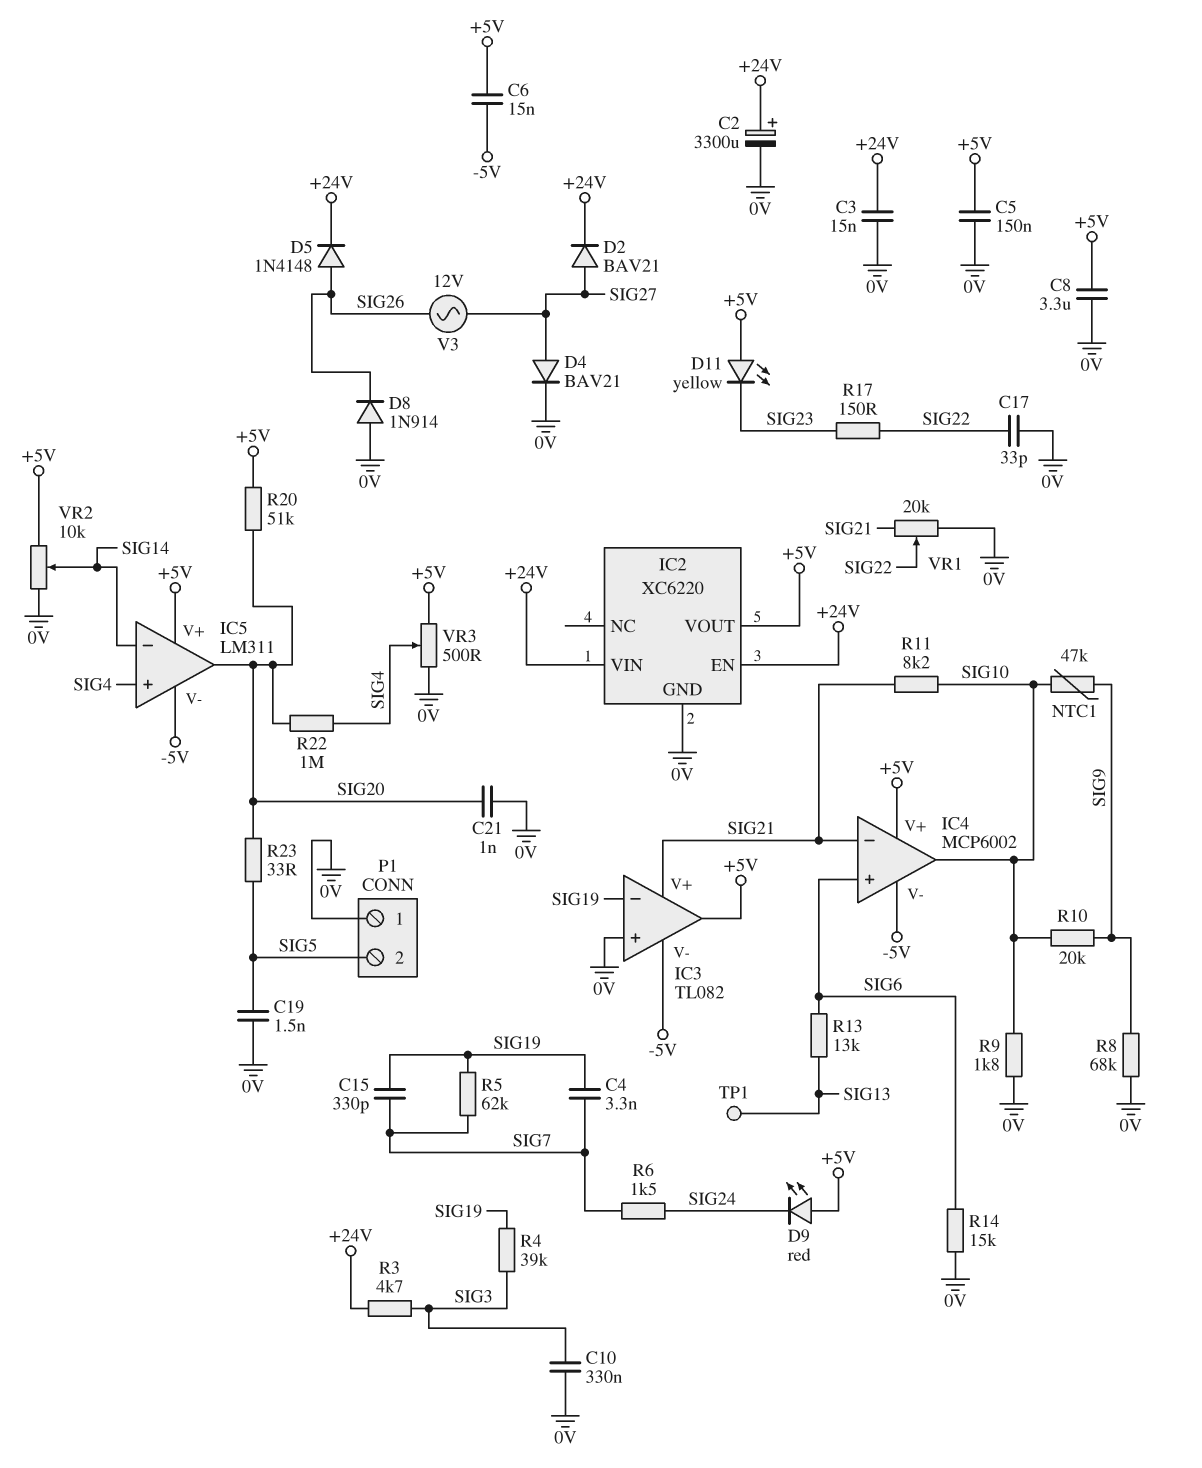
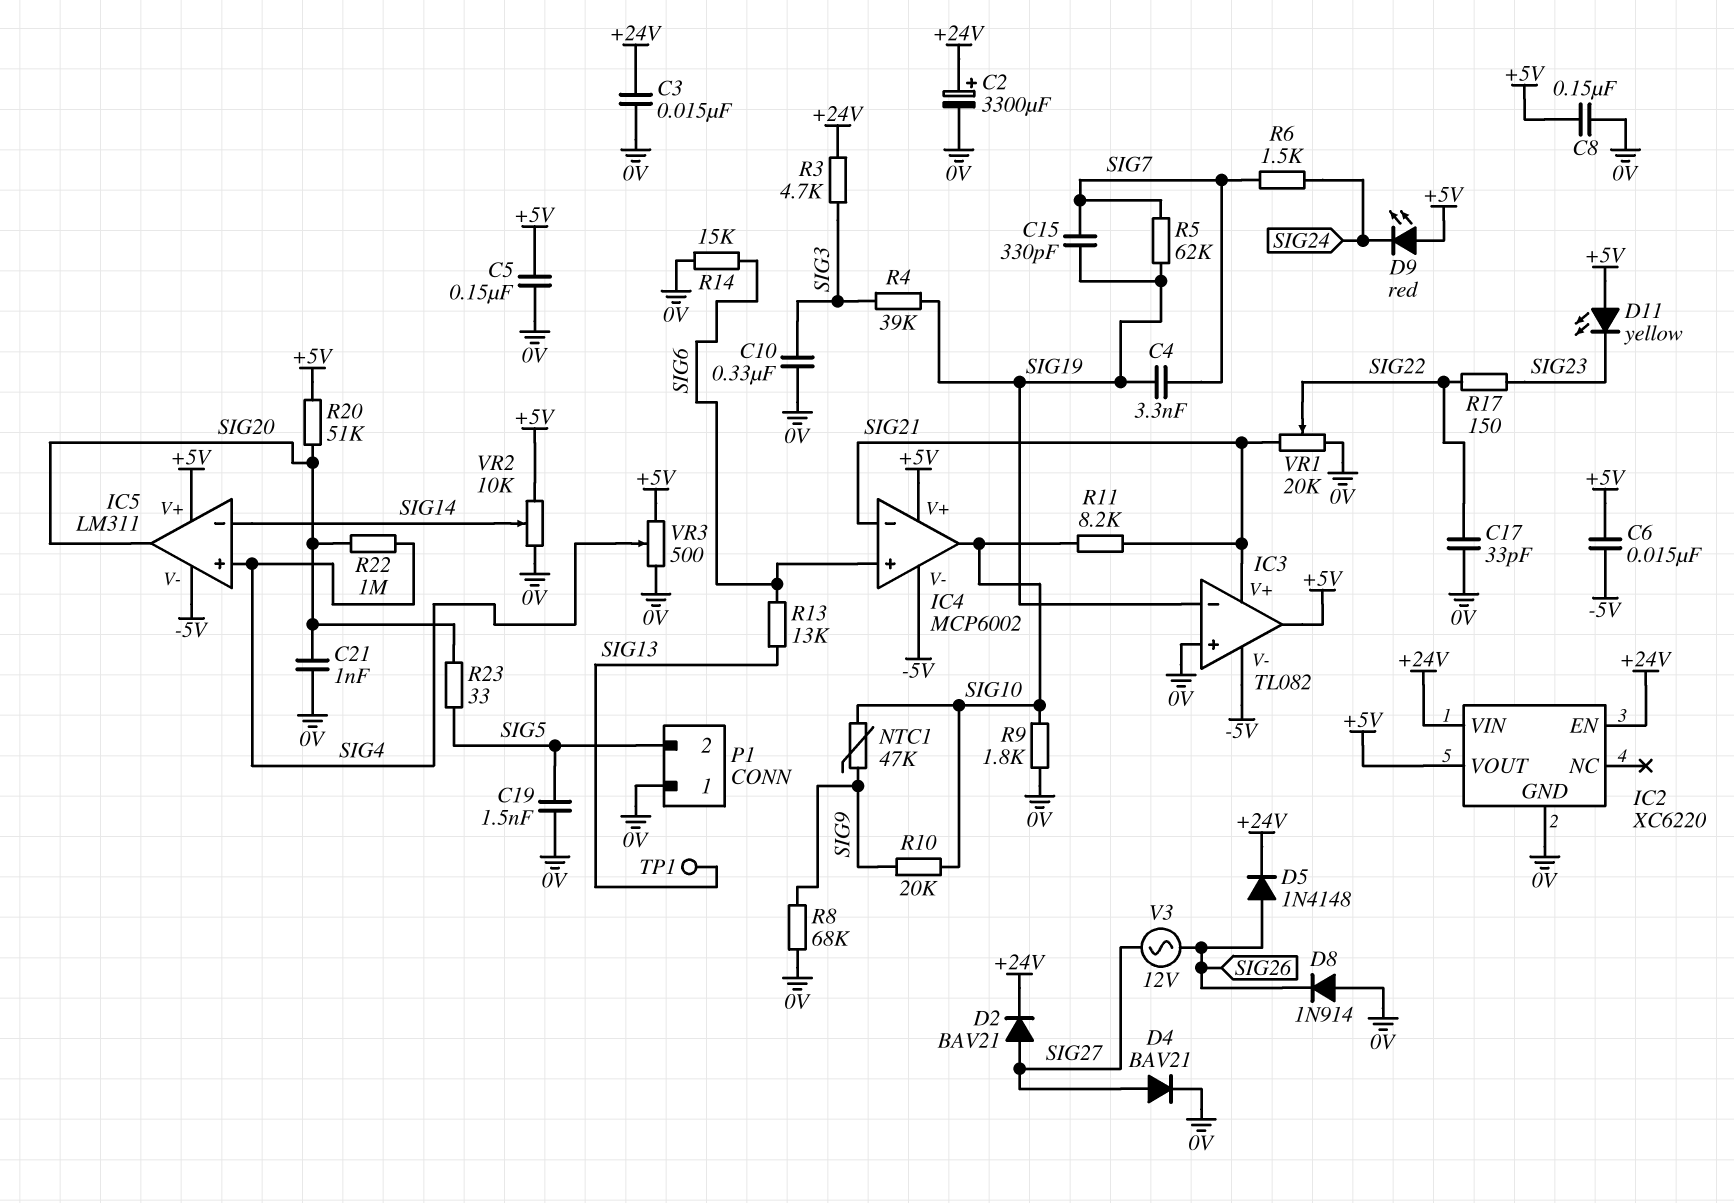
C8: 3.3uF (+5V, 0V) -> 150nF (+5V, 0V)

